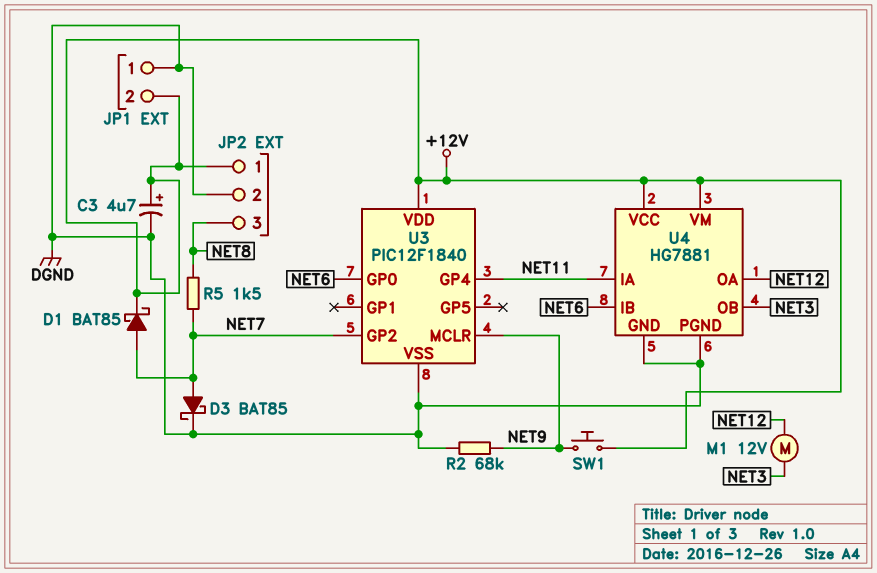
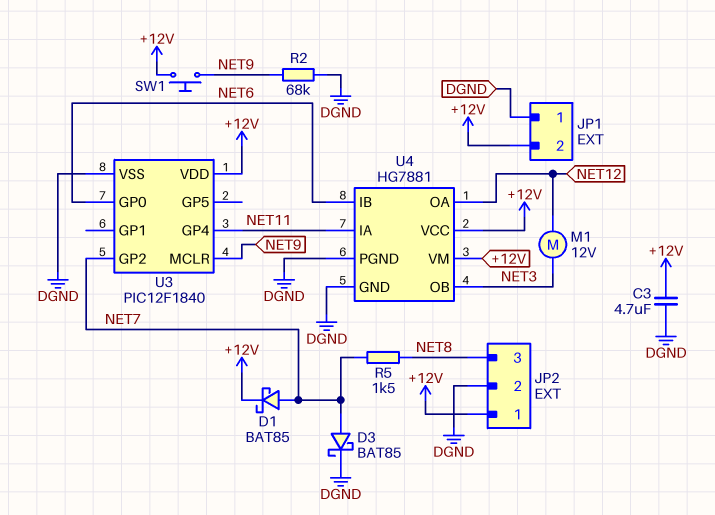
C3: 4.7uF (plus +12V, minus DGND) -> 4.7uF (+12V, DGND)

